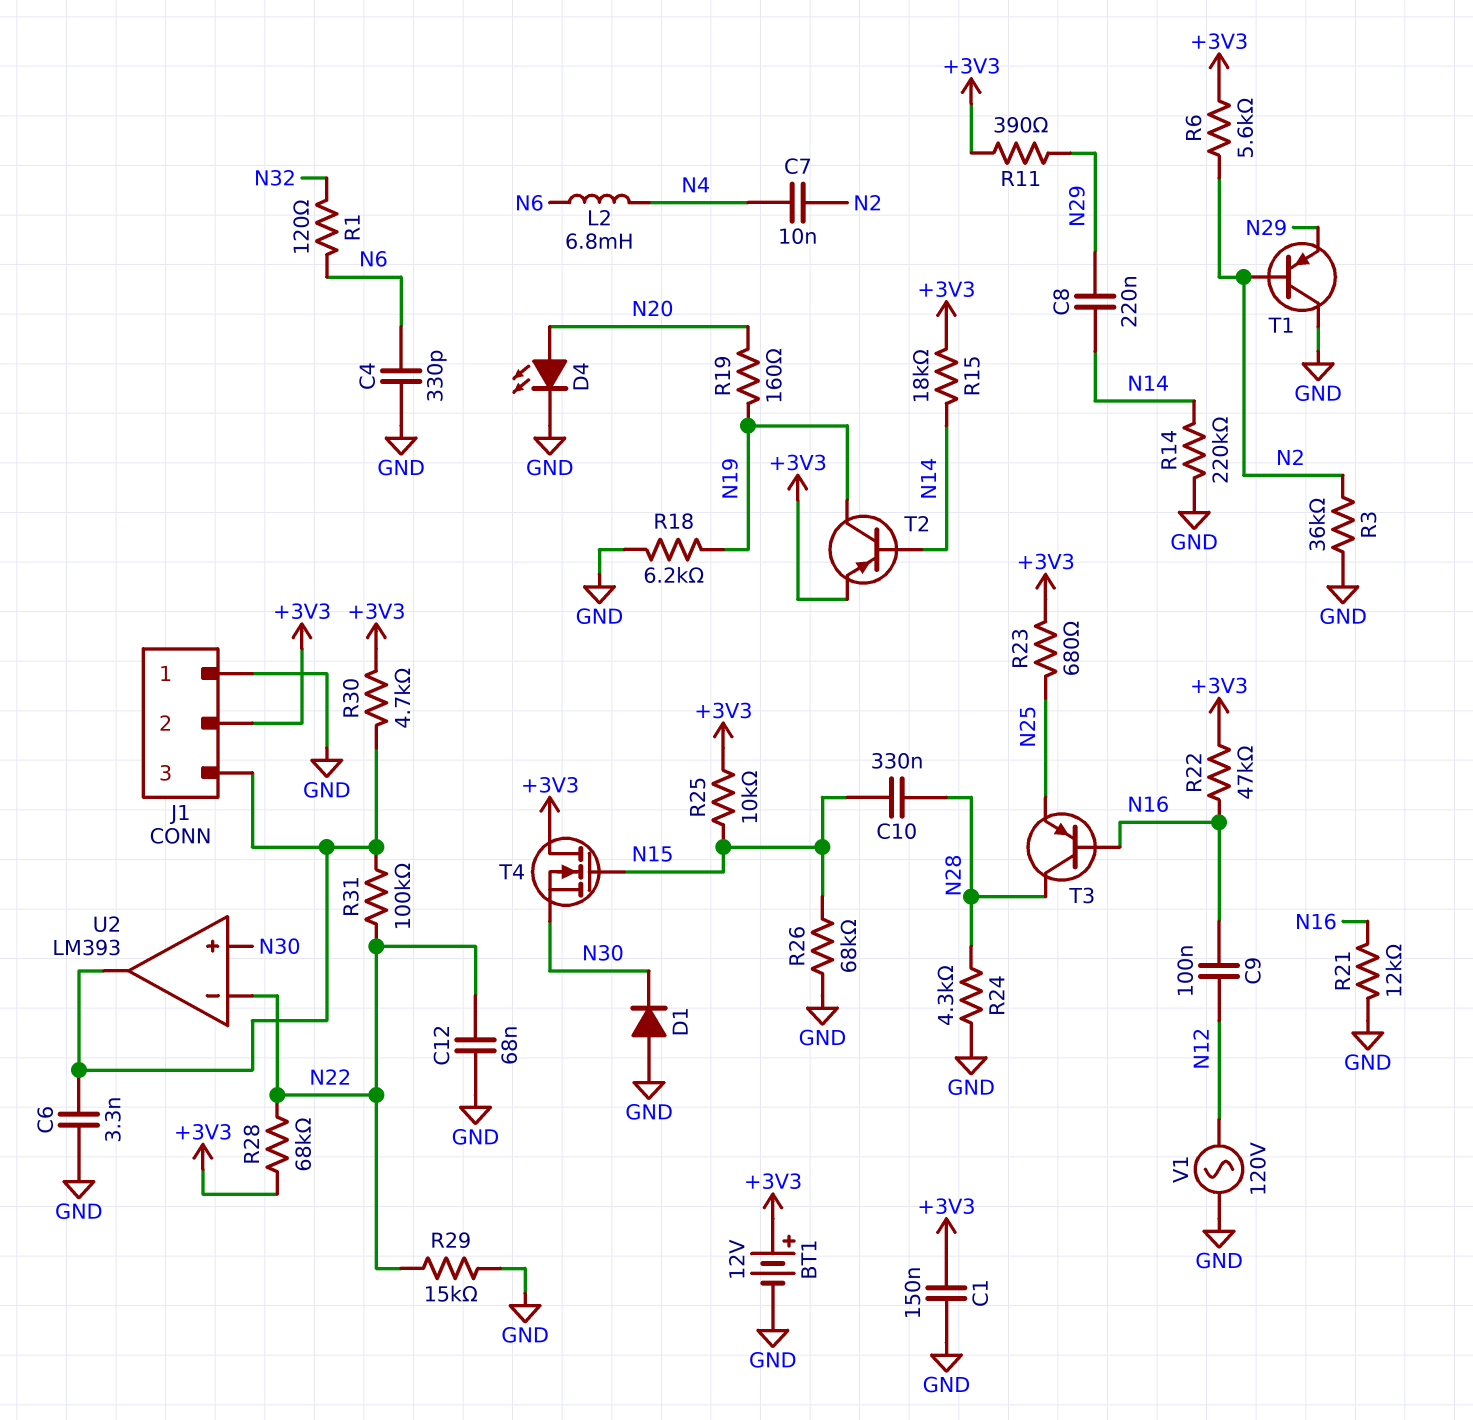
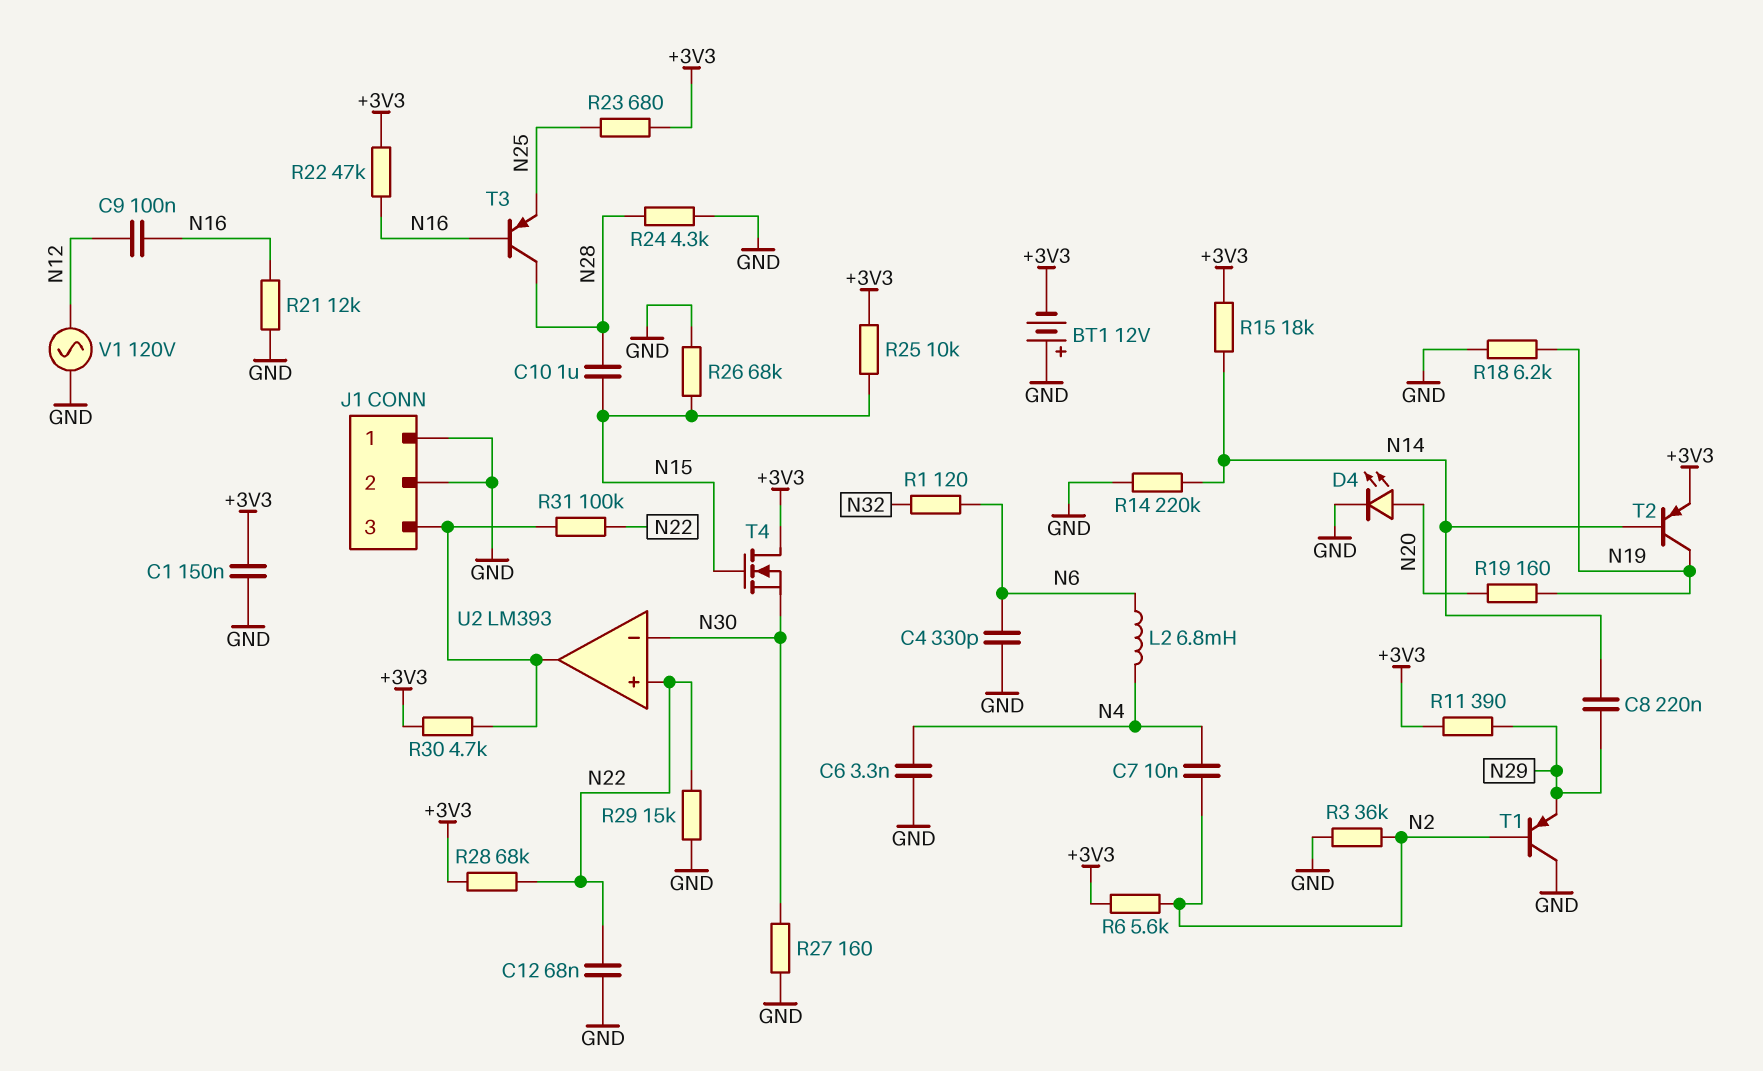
BT1: 12V (plus +3V3, minus GND) -> 12V (plus GND, minus +3V3)
C6: 3.3nF (GND, J1/3) -> 3.3nF (GND, N4)
C10: 330nF (N15, N28) -> 1uF (N15, N28)
D1: diode (A GND, K N30) -> none
J1 pin 2: +3V3 -> GND
R27: none -> 160 (GND, N30)
U2 pin in+: N30 -> N22
U2 pin in-: N22 -> N30

